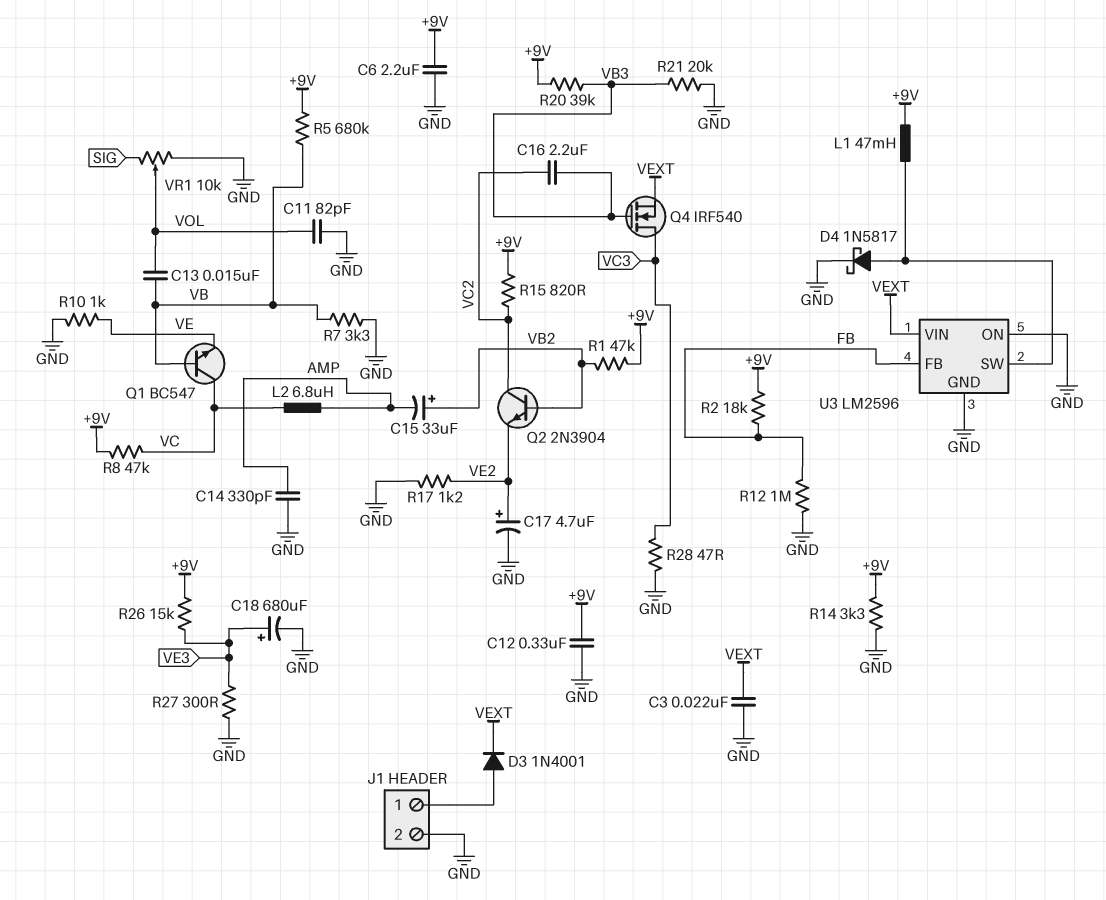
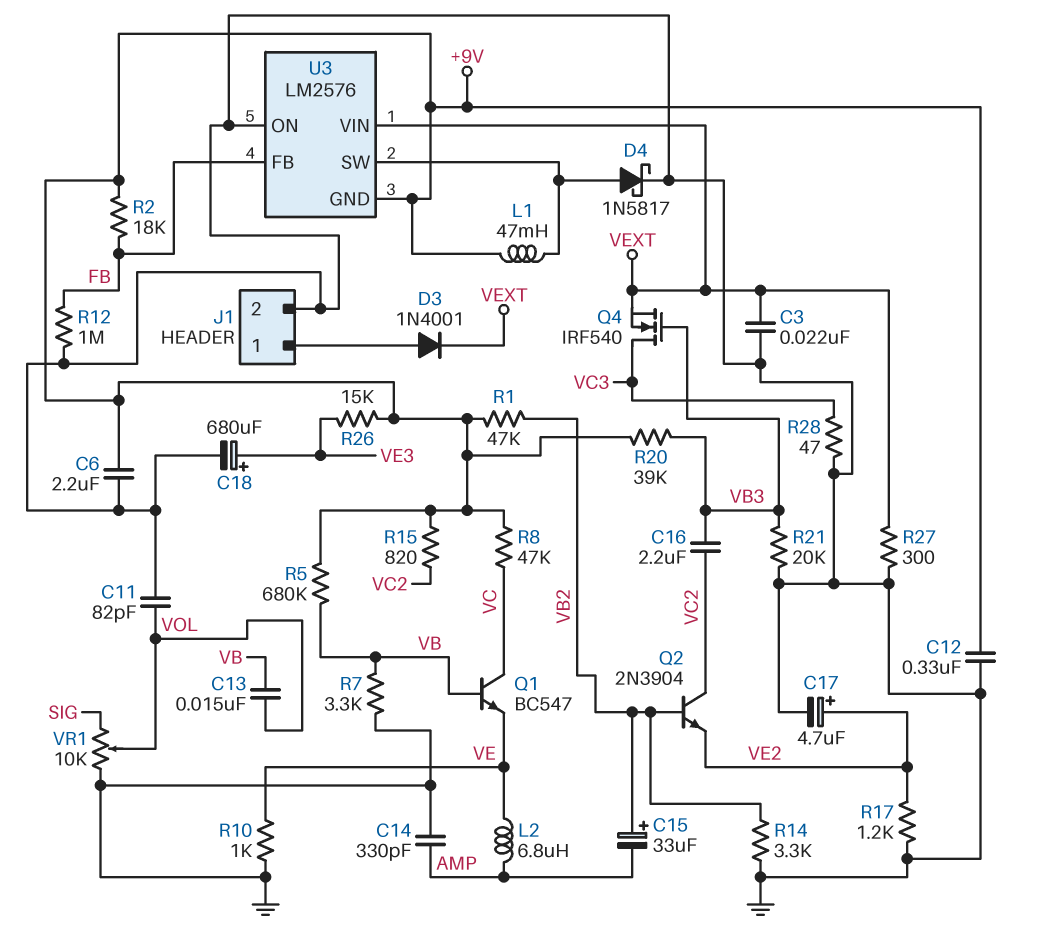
L2: 6.8uH (AMP, VC) -> 6.8uH (AMP, VE)
R14: 3.3k (+9V, GND) -> 3.3k (GND, VB2)
R27: 300 (GND, VE3) -> 300 (GND, VEXT)
U3: LM2596 -> LM2576
U3 pin GND: GND -> +9V

